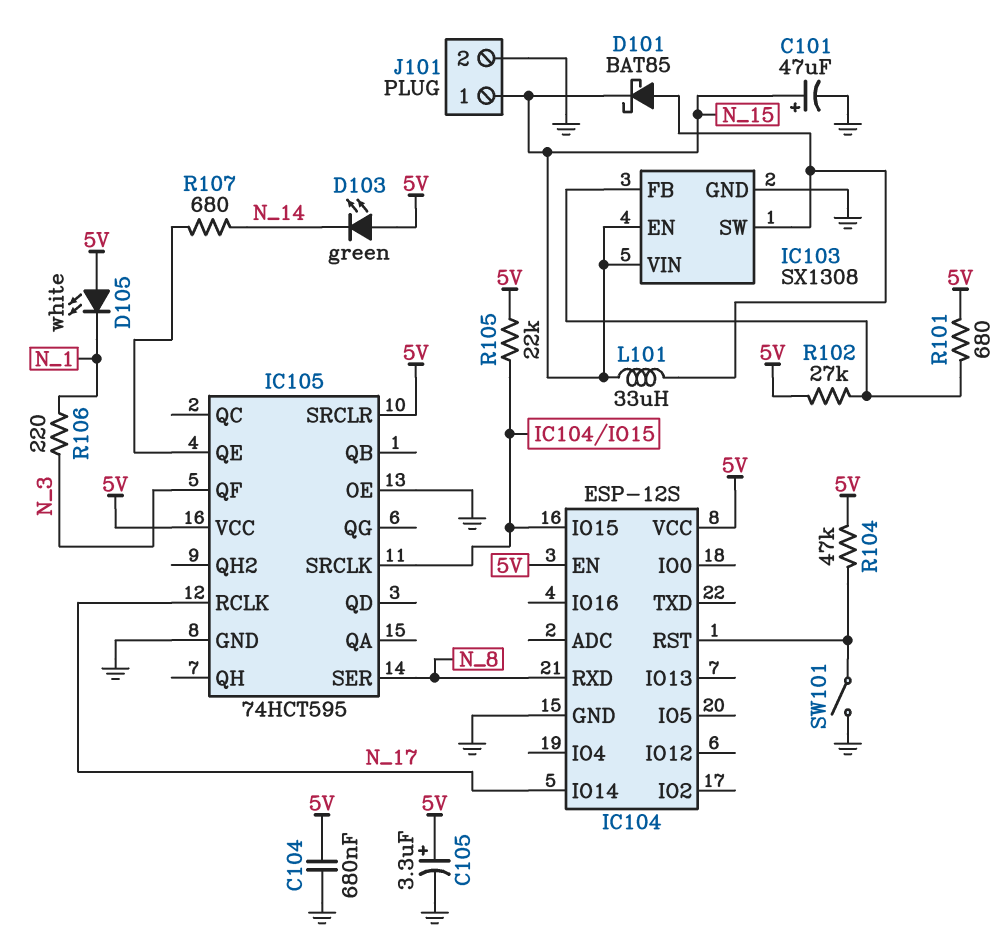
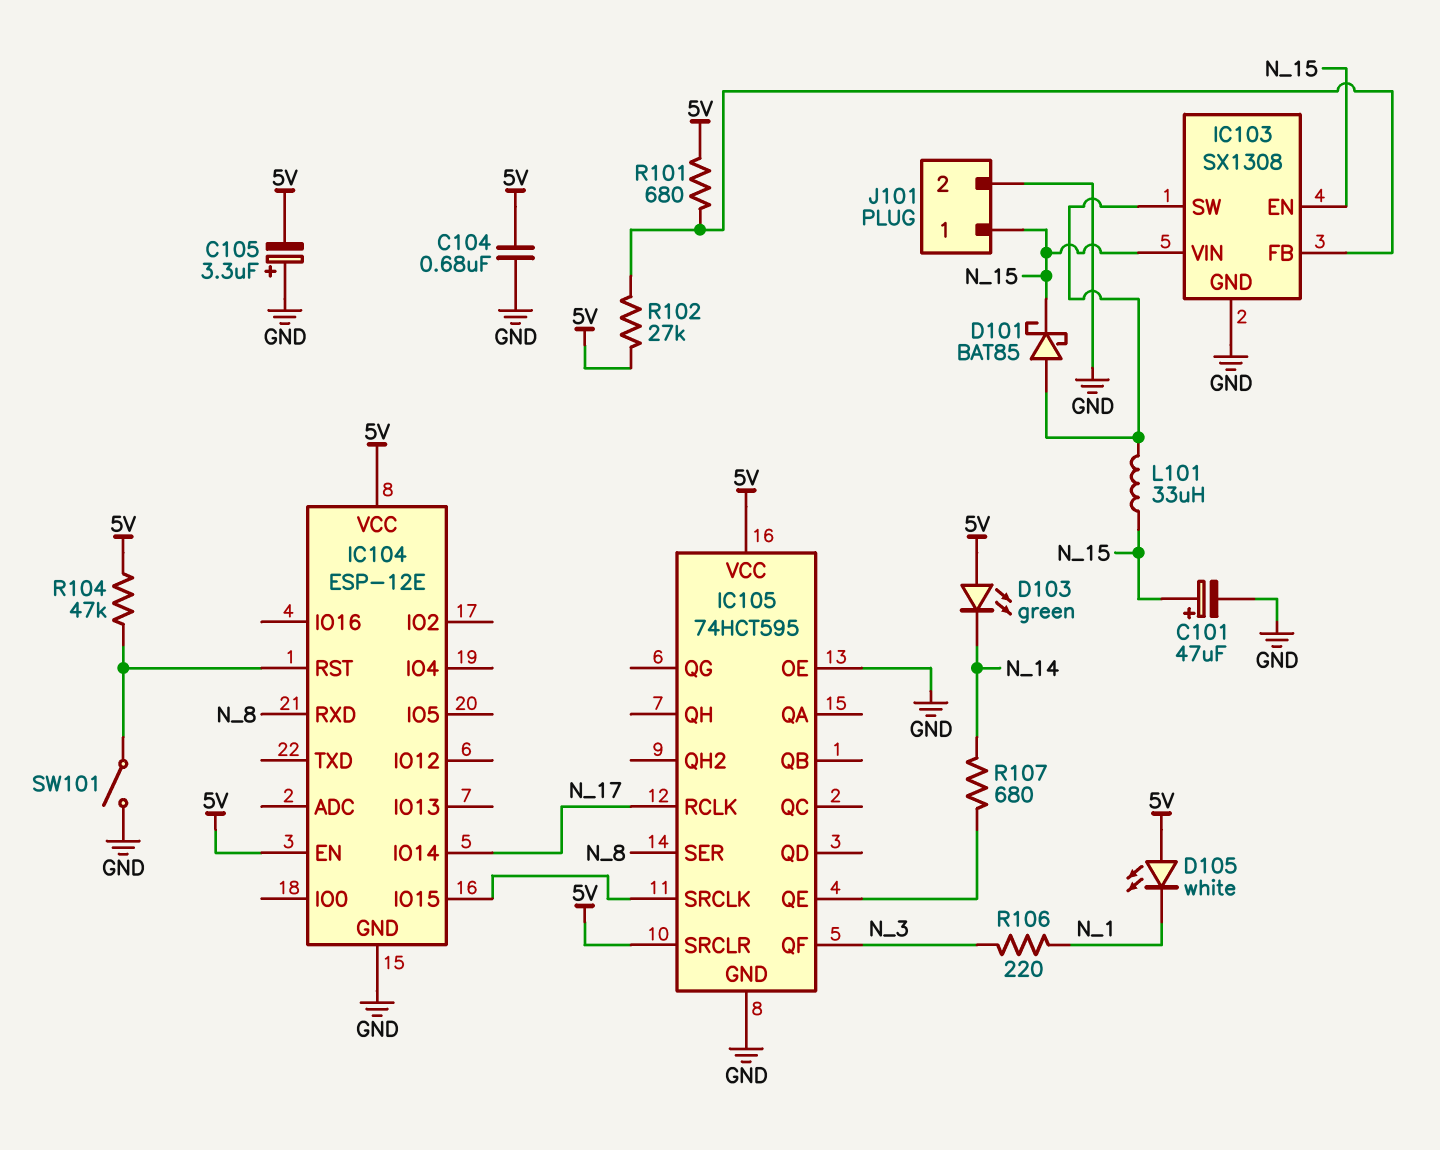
C105: 3.3uF (plus 5V, minus GND) -> 3.3uF (plus GND, minus 5V)
IC104: ESP-12S -> ESP-12E
R105: 22k (5V, IC104/IO15) -> none

